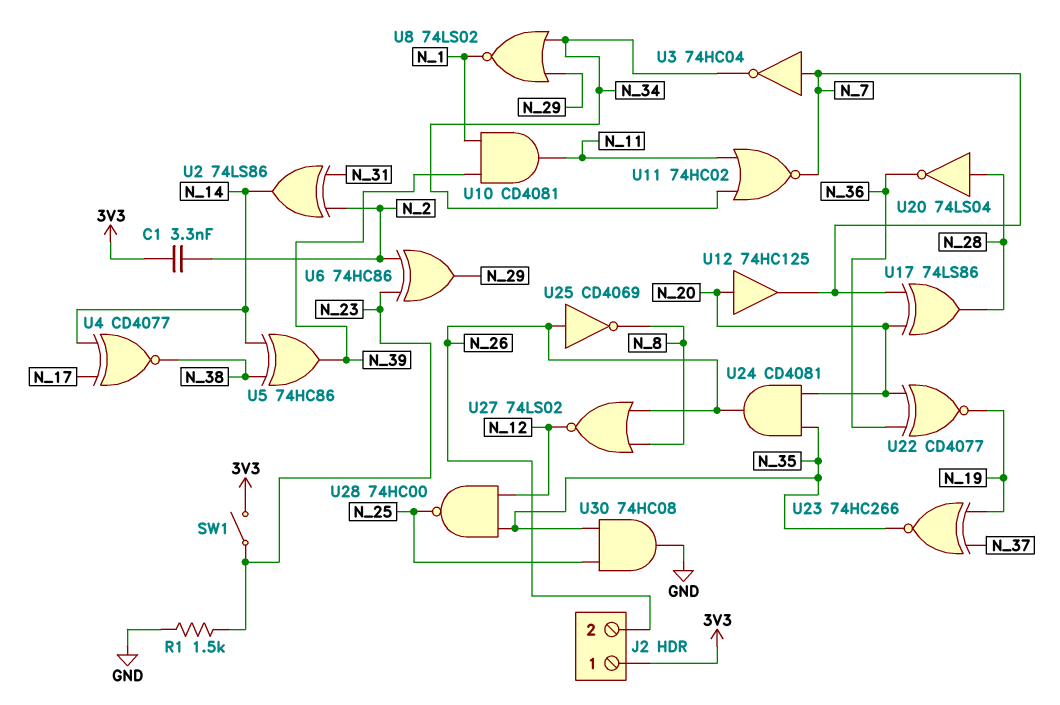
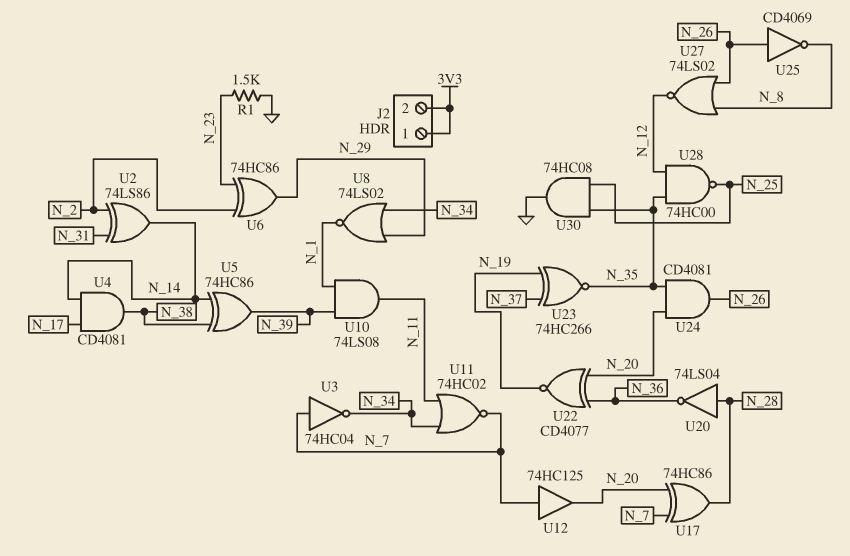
C1: 3.3nF (3V3, N_2) -> none
J2 pin 2: N_26 -> 3V3
SW1: switch (3V3, N_23) -> none
U4: XNOR CD4077 (in N_14, in N_17, out N_38) -> AND CD4081 (in N_14, in N_17, out N_38)
U10: AND CD4081 (in N_1, in N_39, out N_11) -> AND 74LS08 (in N_1, in N_39, out N_11)
U12: buffer 74HC125 (in N_20, out N_7) -> buffer 74HC125 (in N_7, out N_20)
U17: XOR 74LS86 (in N_7, in N_20, out N_28) -> XOR 74HC86 (in N_7, in N_20, out N_28)

